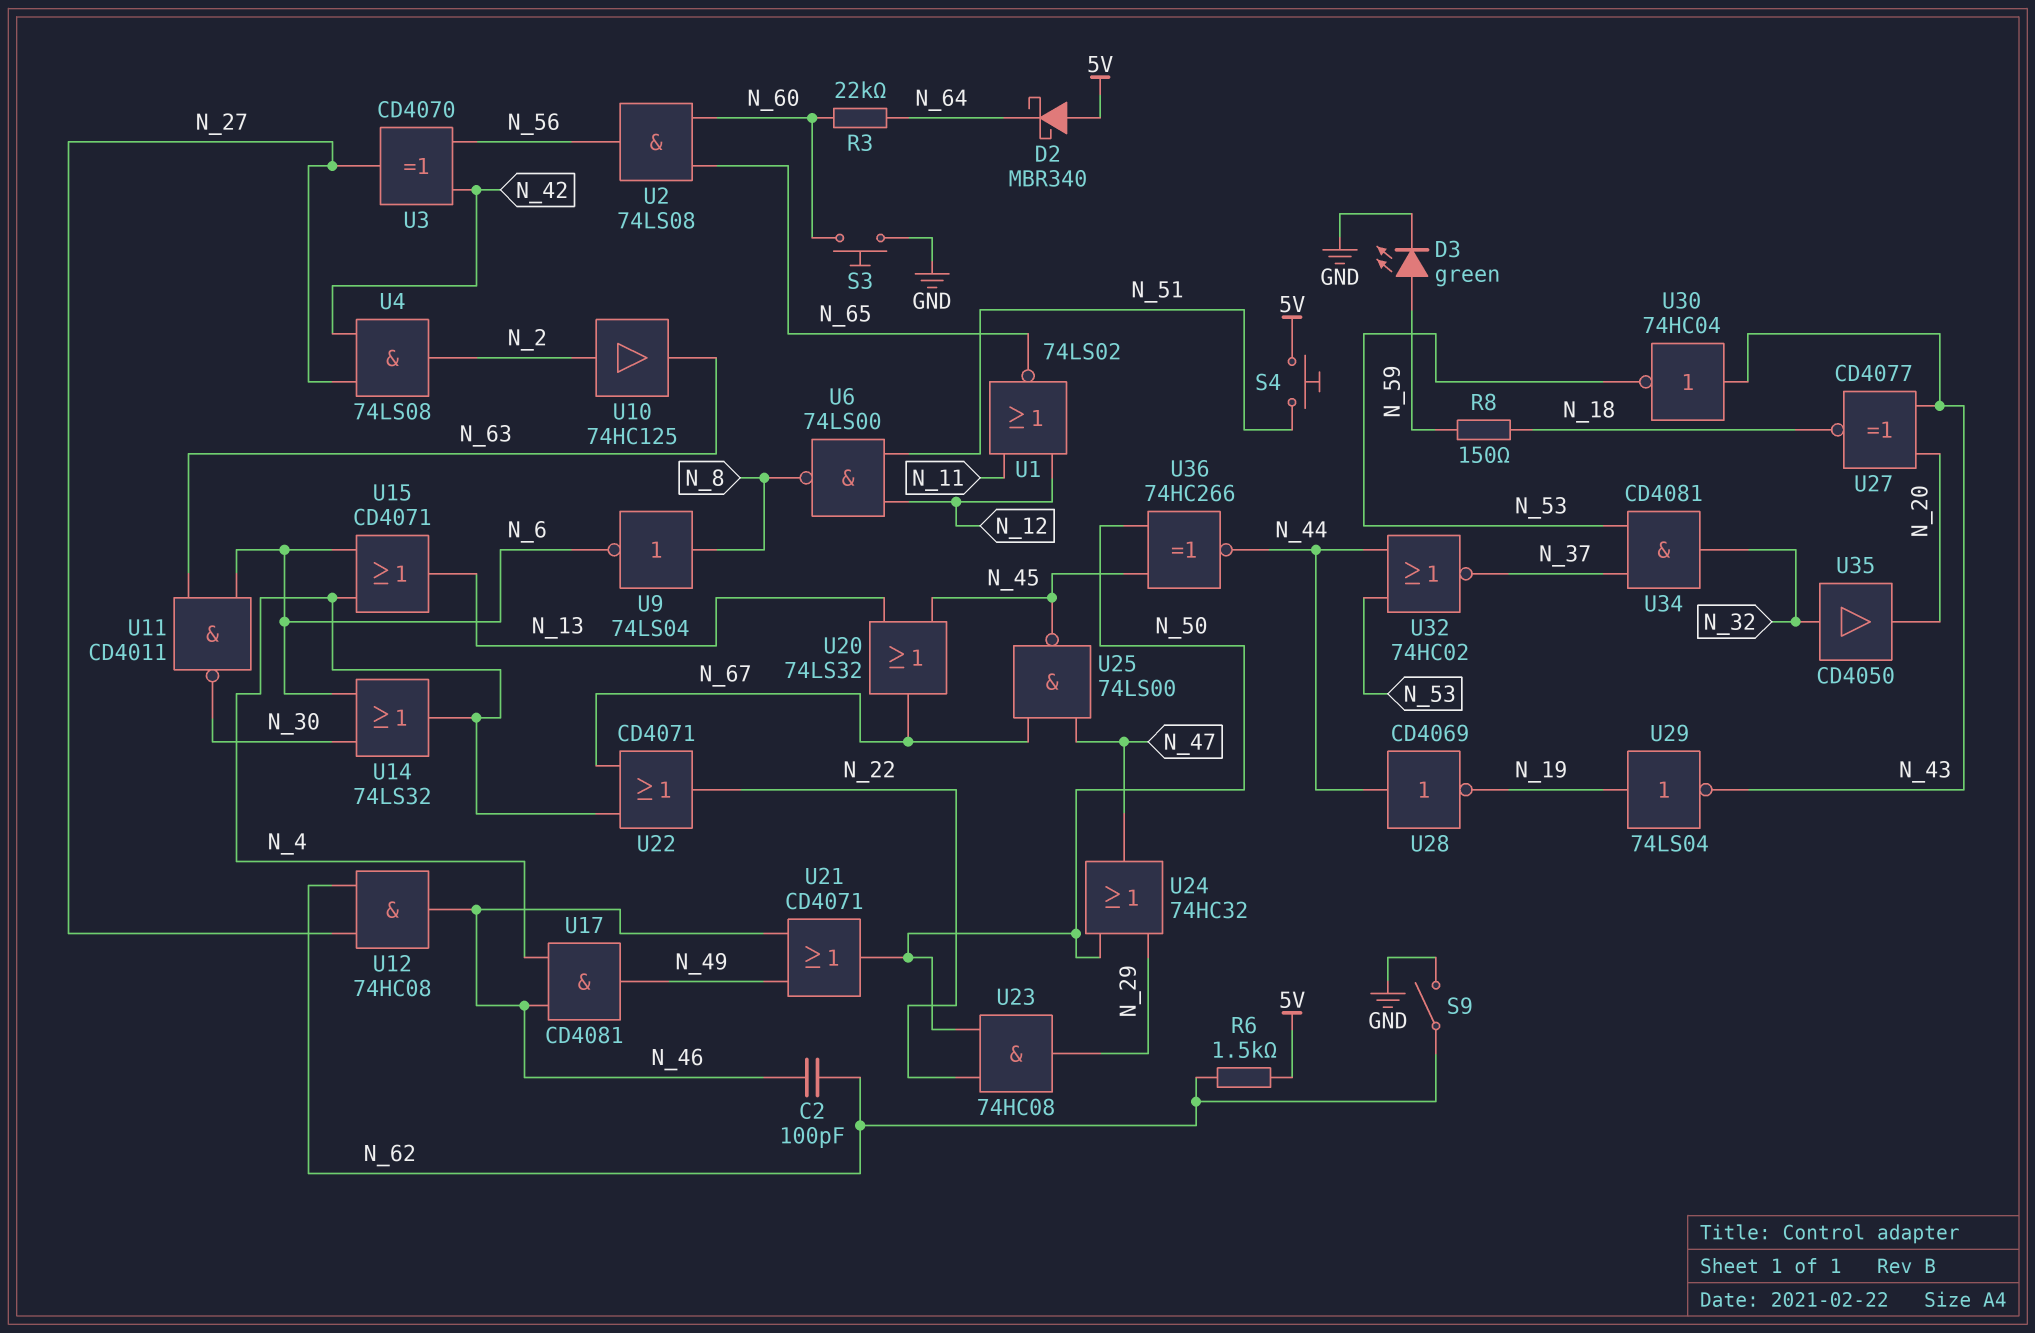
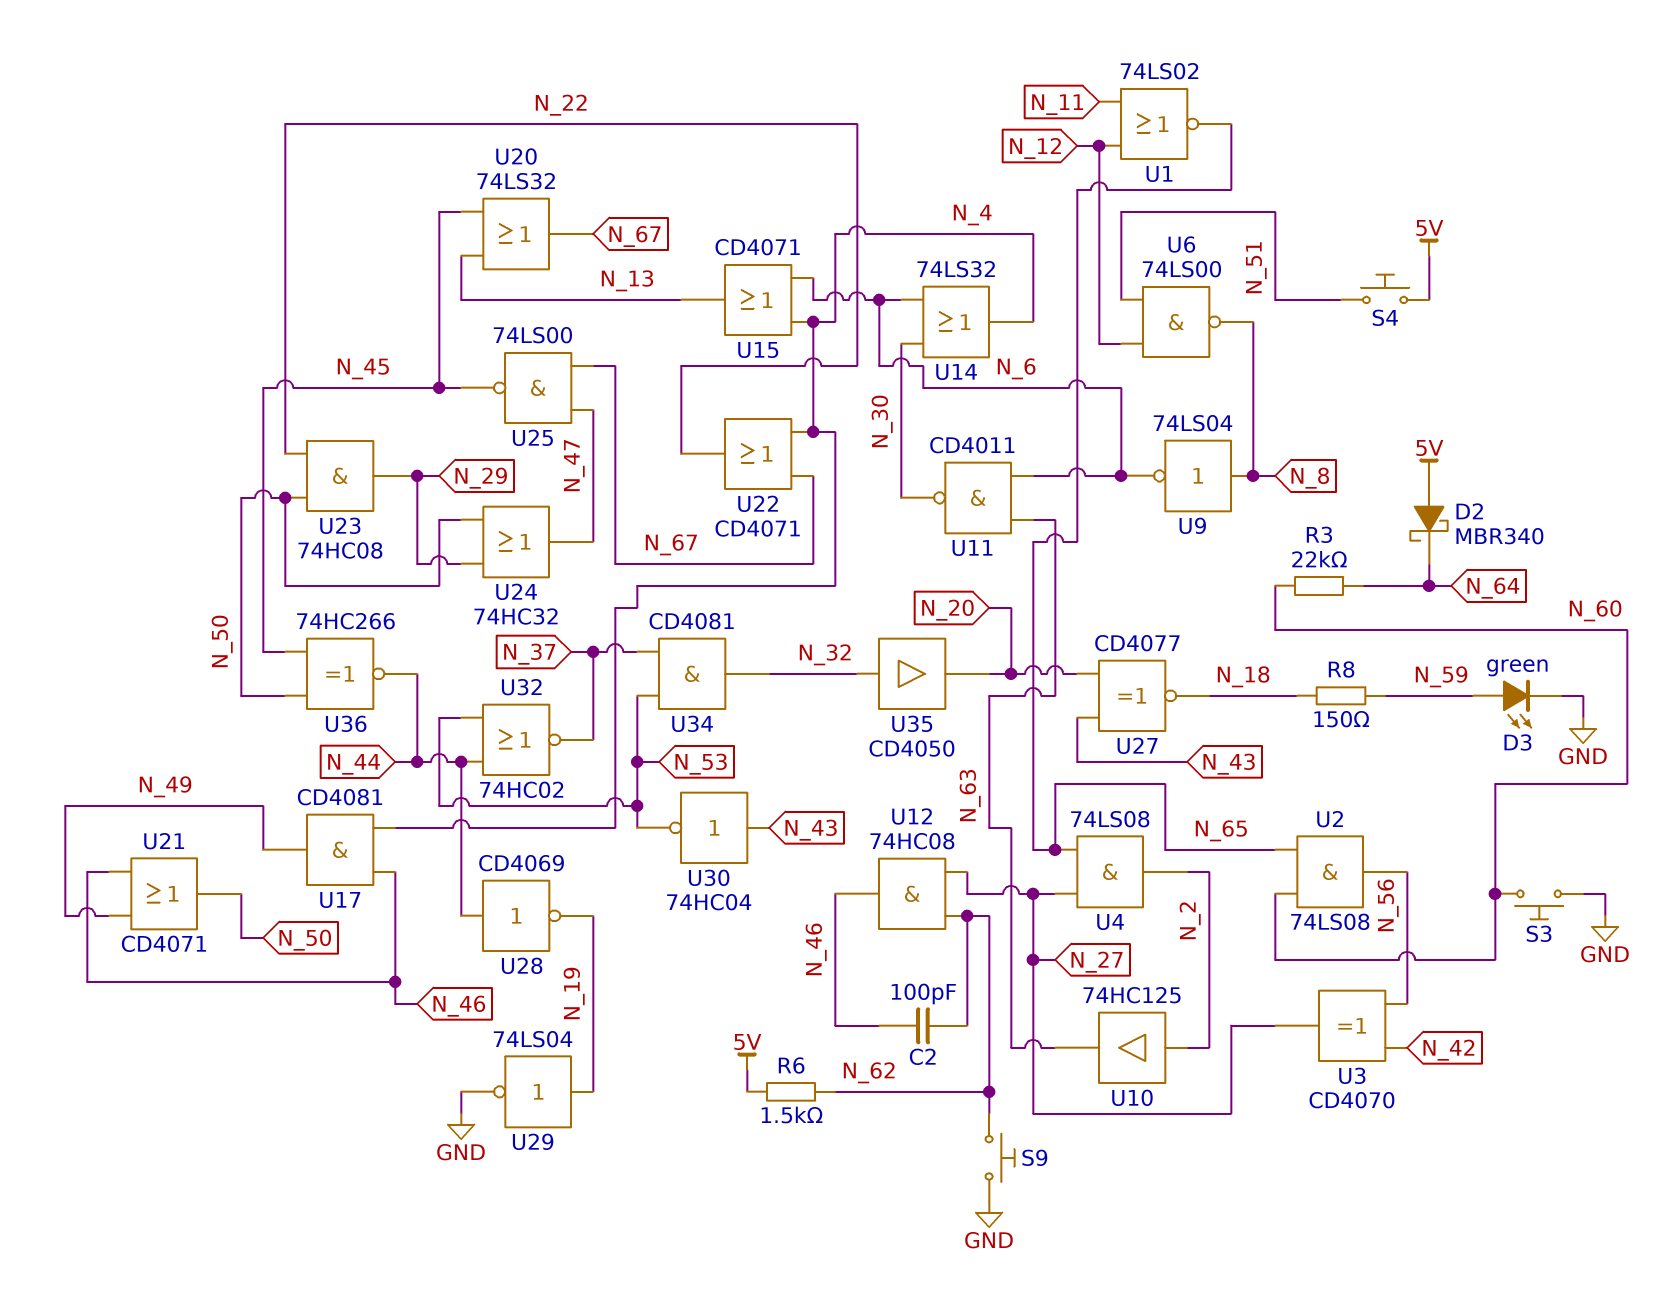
S9: switch (GND, N_62) -> button (GND, N_62)
U4: AND 74LS08 (in N_27, in N_42, out N_2) -> AND 74LS08 (in N_27, in N_65, out N_2)
U29: NOT 74LS04 (in N_19, out N_43) -> NOT 74LS04 (in N_19, out GND)

